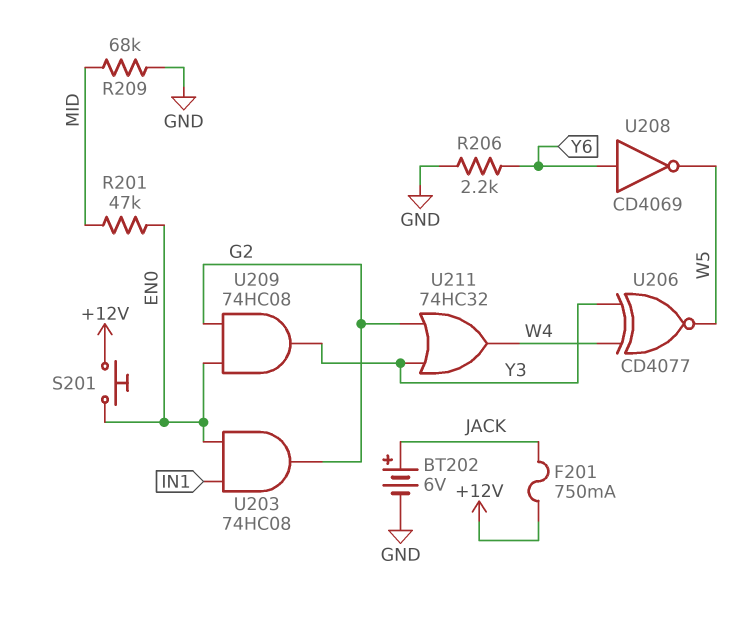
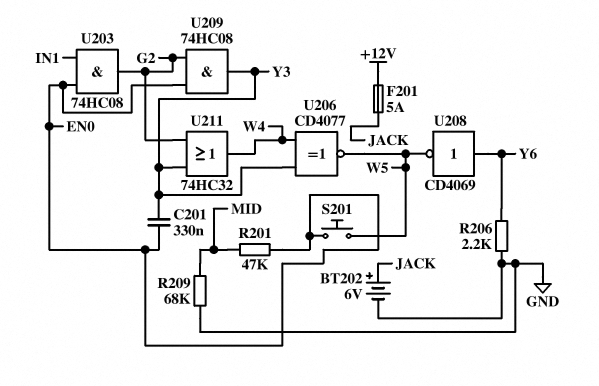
C201: none -> 330nF (EN0, Y3)
F201: 750mA (+12V, JACK) -> 5A (+12V, JACK)
S201: button (+12V, EN0) -> button (EN0, W5)

